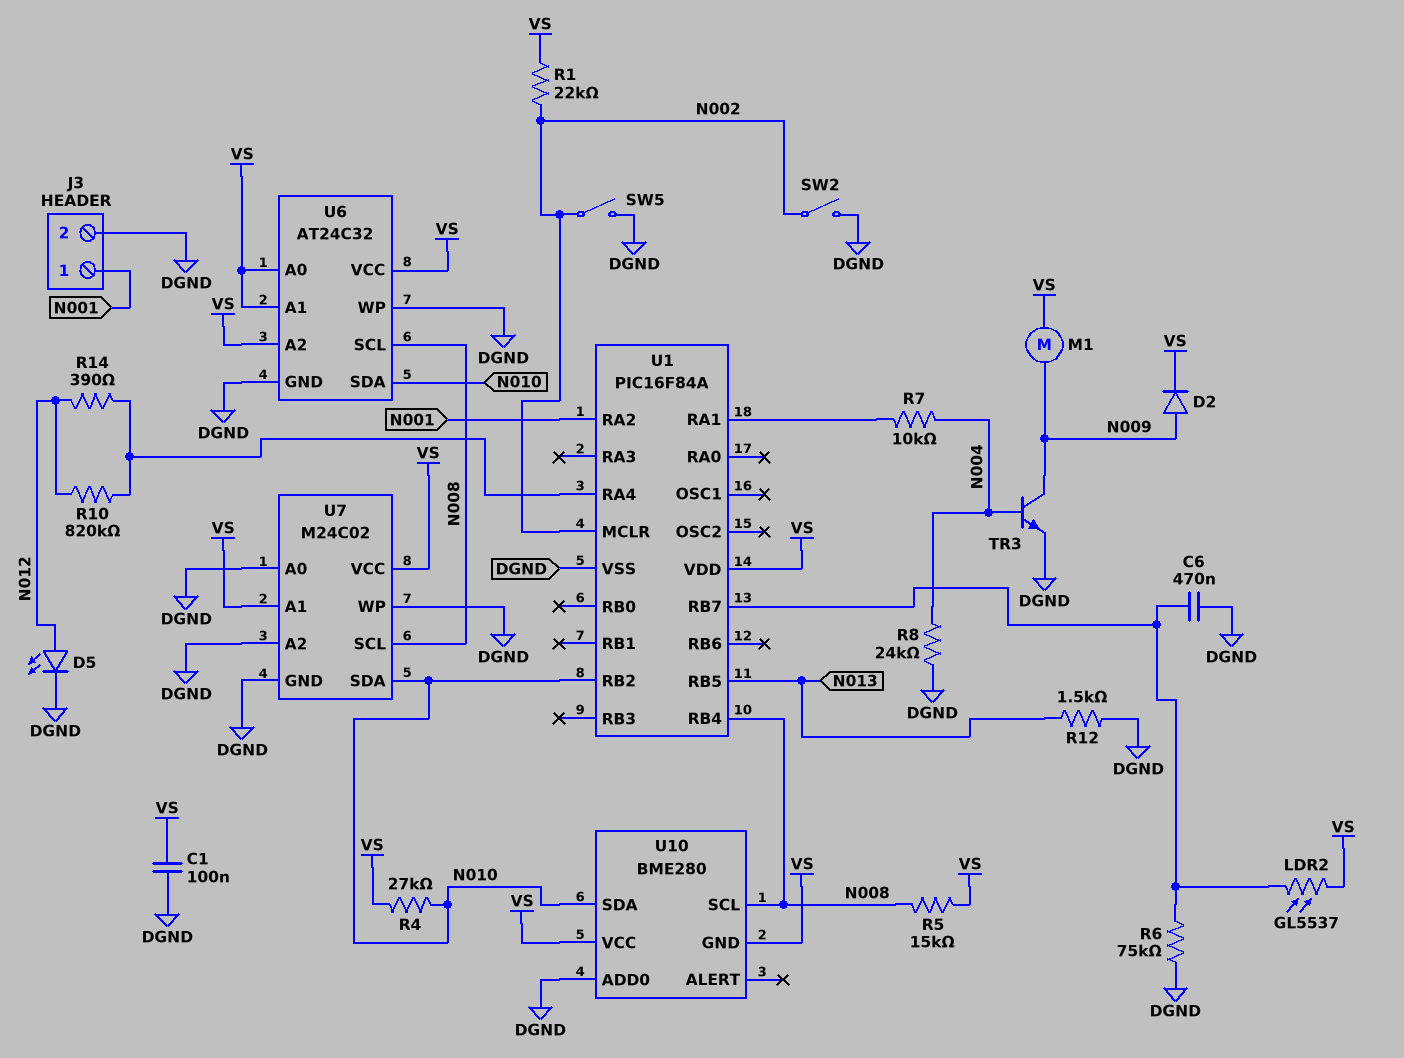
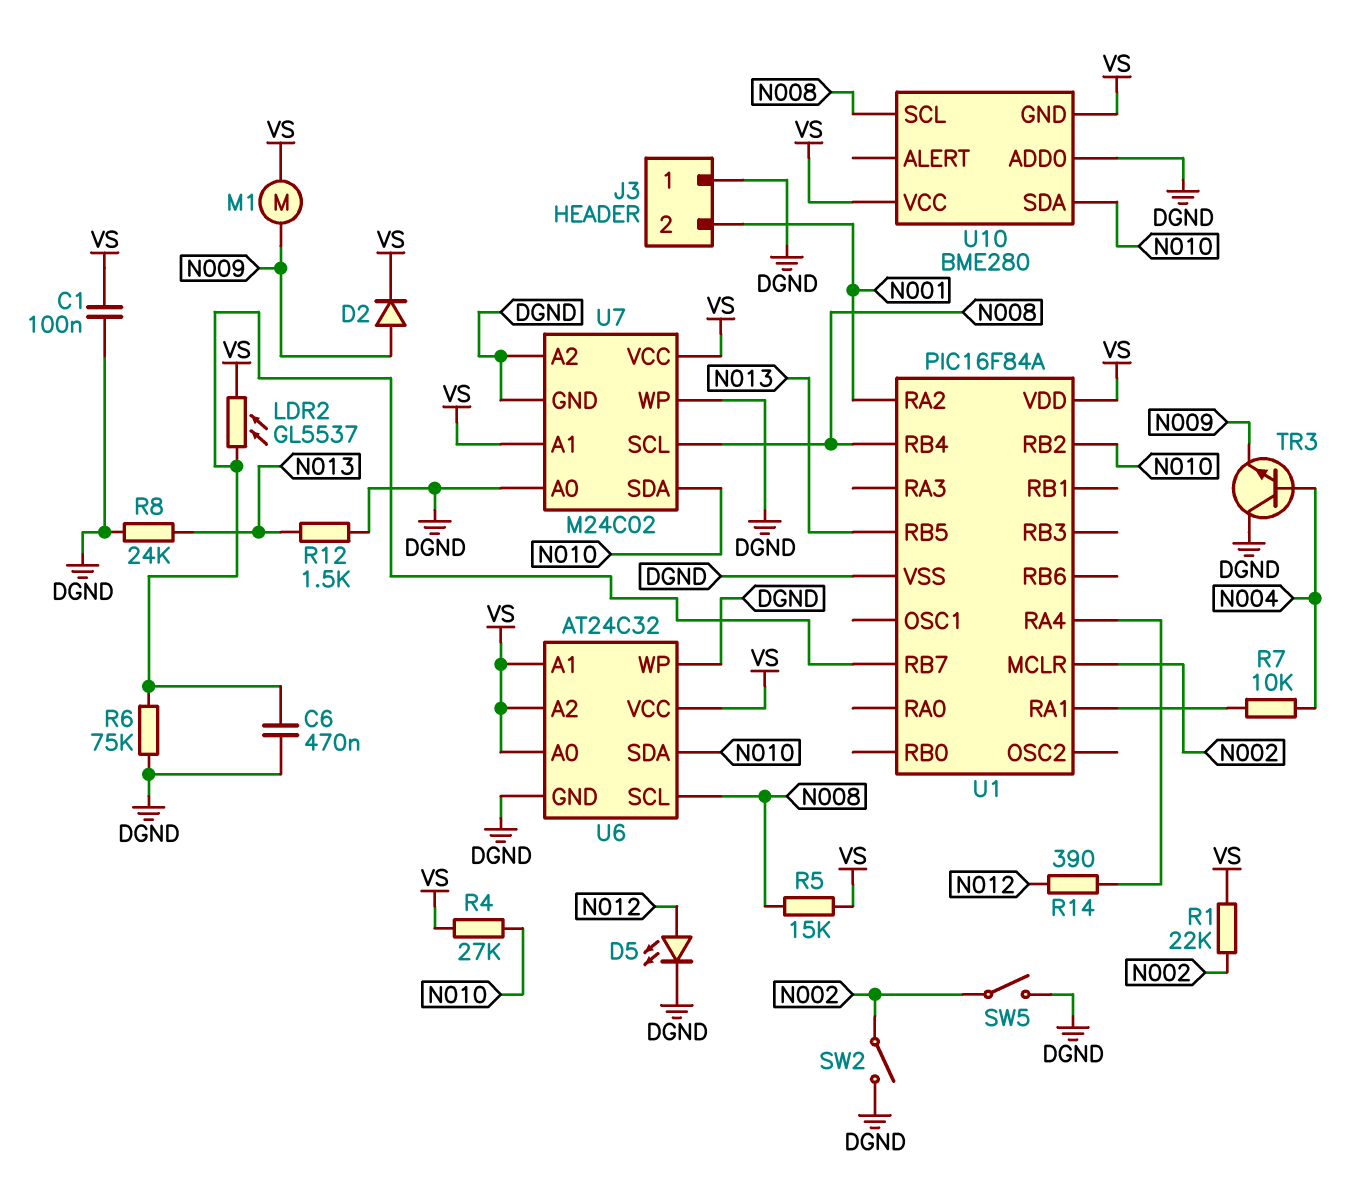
J3 pin 1: N001 -> DGND
J3 pin 2: DGND -> N001
R8: 24k (DGND, N004) -> 24k (DGND, N013)
R10: 820k (N012, U1/RA4) -> none
TR3: NPN (B N004, C N009, E DGND) -> NPN (B N004, C DGND, E N009)

